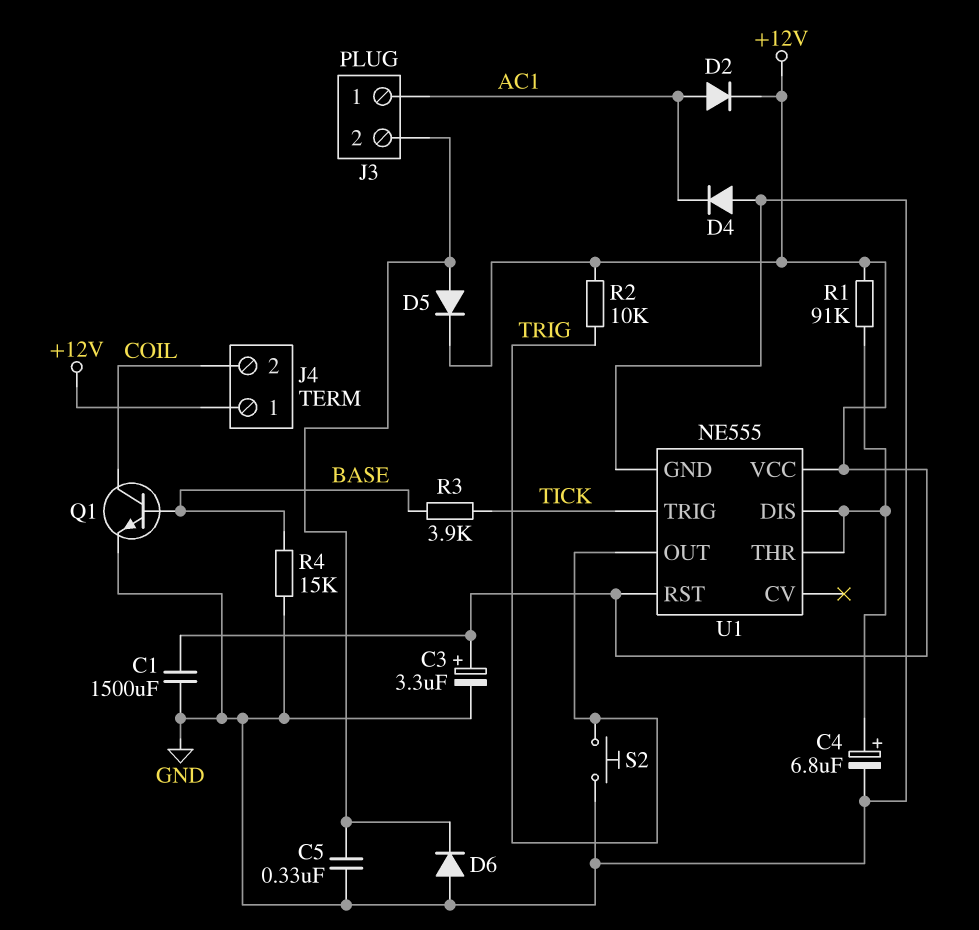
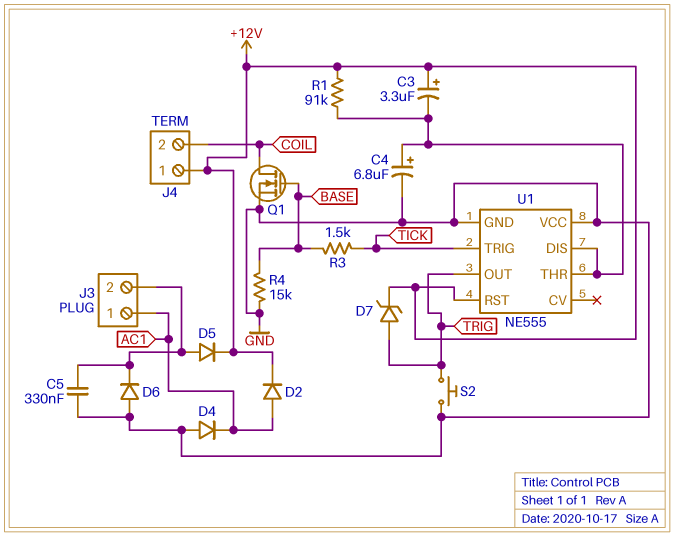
C1: 1500uF (+12V, GND) -> none
C3: 3.3uF (plus +12V, minus GND) -> 3.3uF (plus +12V, minus U1/DIS)
D7: none -> zener (A TRIG, K +12V)
Q1: NPN (B BASE, C COIL, E GND) -> NMOS (G BASE, D COIL, S GND)
R2: 10k (+12V, TRIG) -> none
R3: 3.9k (BASE, TICK) -> 1.5k (BASE, TICK)
U1 pin VCC: +12V -> GND

